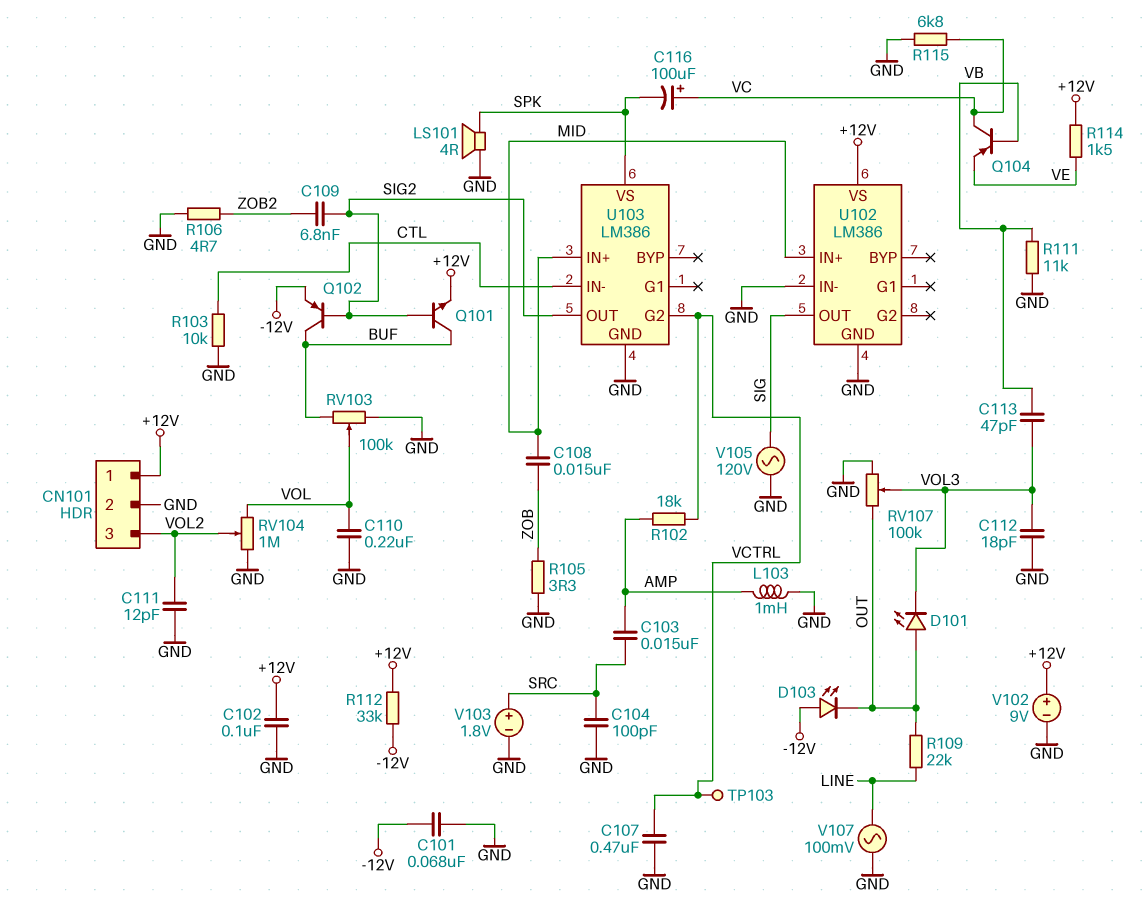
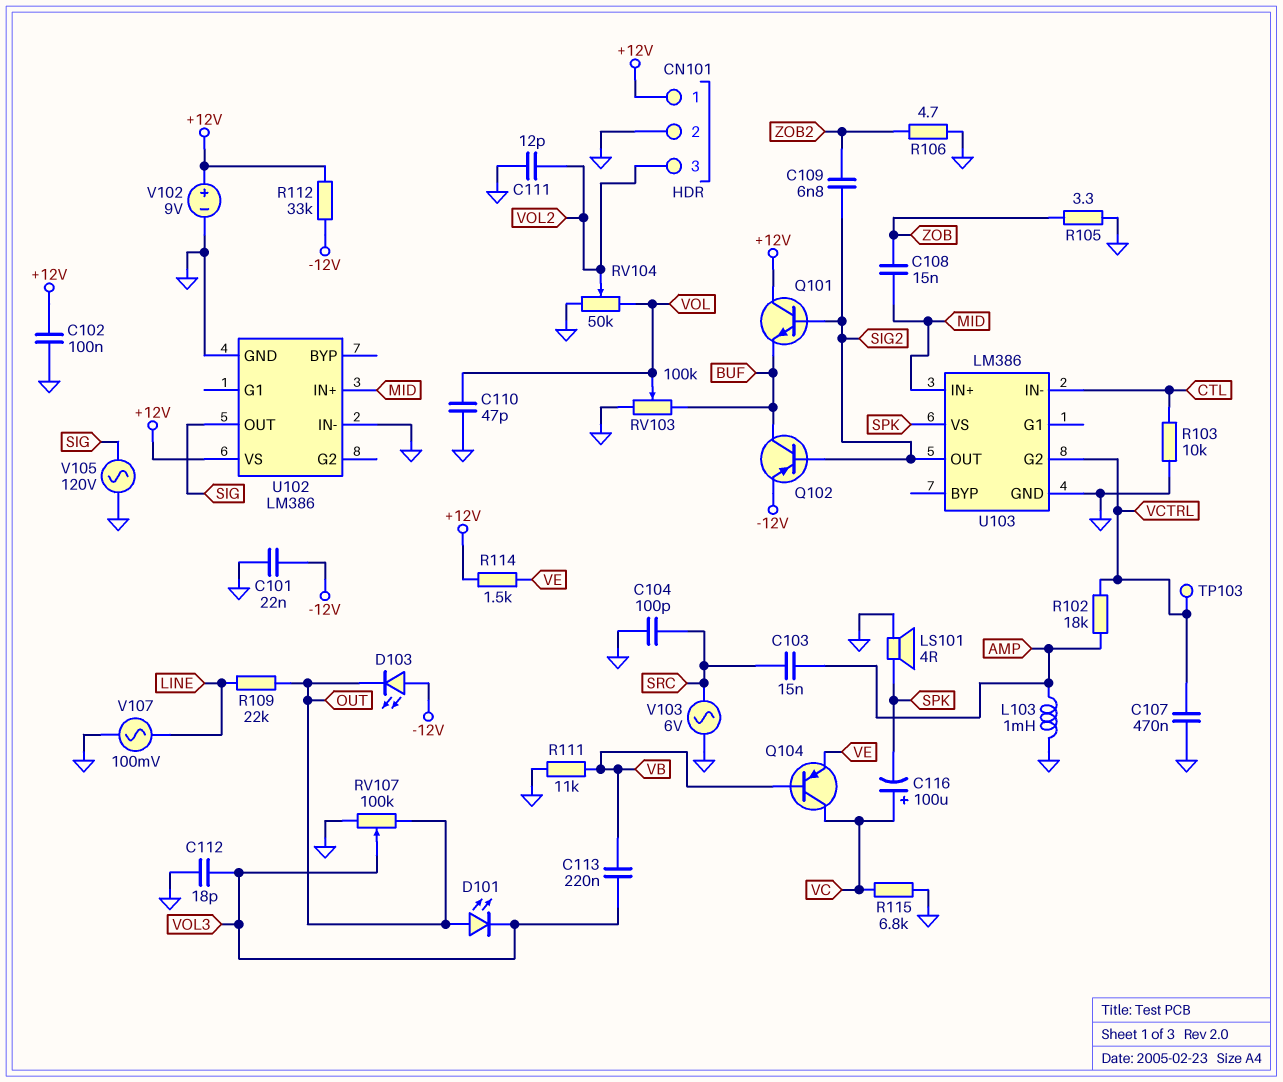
C101: 68nF (-12V, GND) -> 22nF (-12V, GND)
C110: 220nF (GND, VOL) -> 47pF (GND, VOL)
C113: 47pF (VB, VOL3) -> 220nF (VB, VOL3)
Q101: NPN (B SIG2, C BUF, E +12V) -> NPN (B SIG2, C +12V, E BUF)
RV104: 1M (GND, VOL, wiper VOL2) -> 50k (GND, VOL, wiper VOL2)
V103: 1.8V (plus SRC, minus GND) -> AC 6V (GND, SRC)

